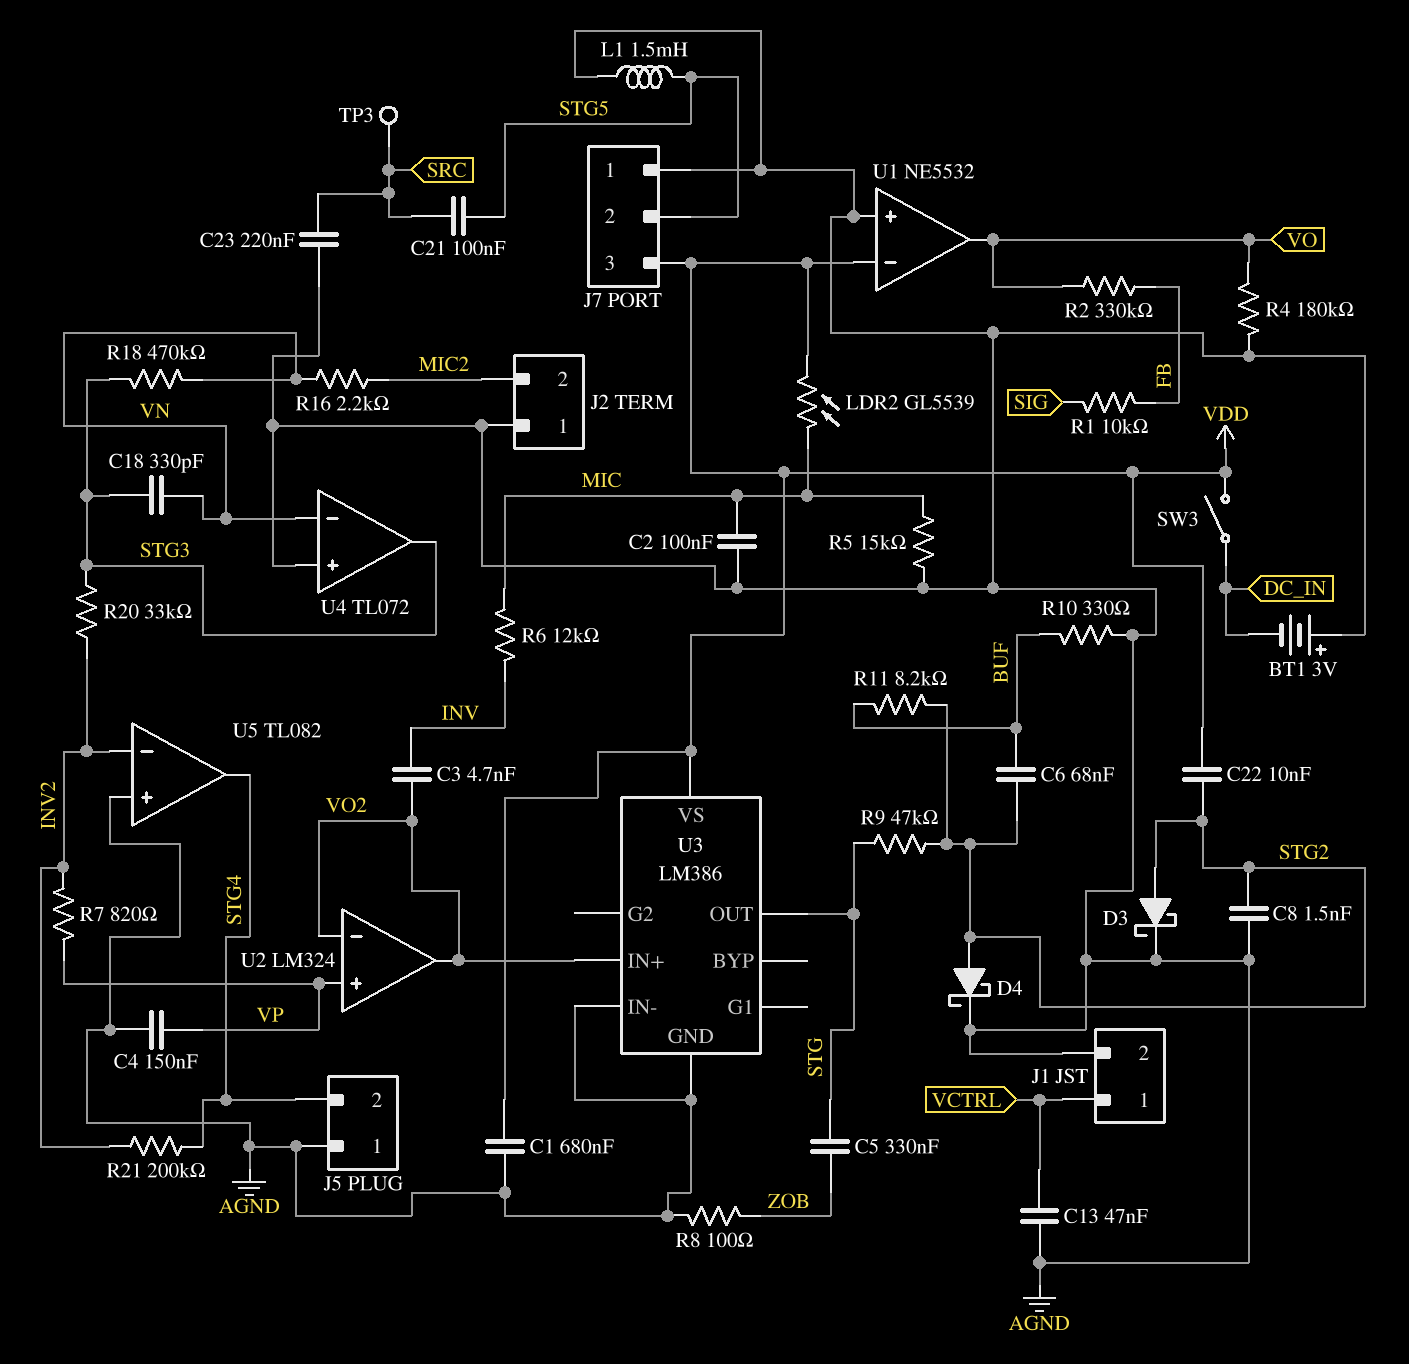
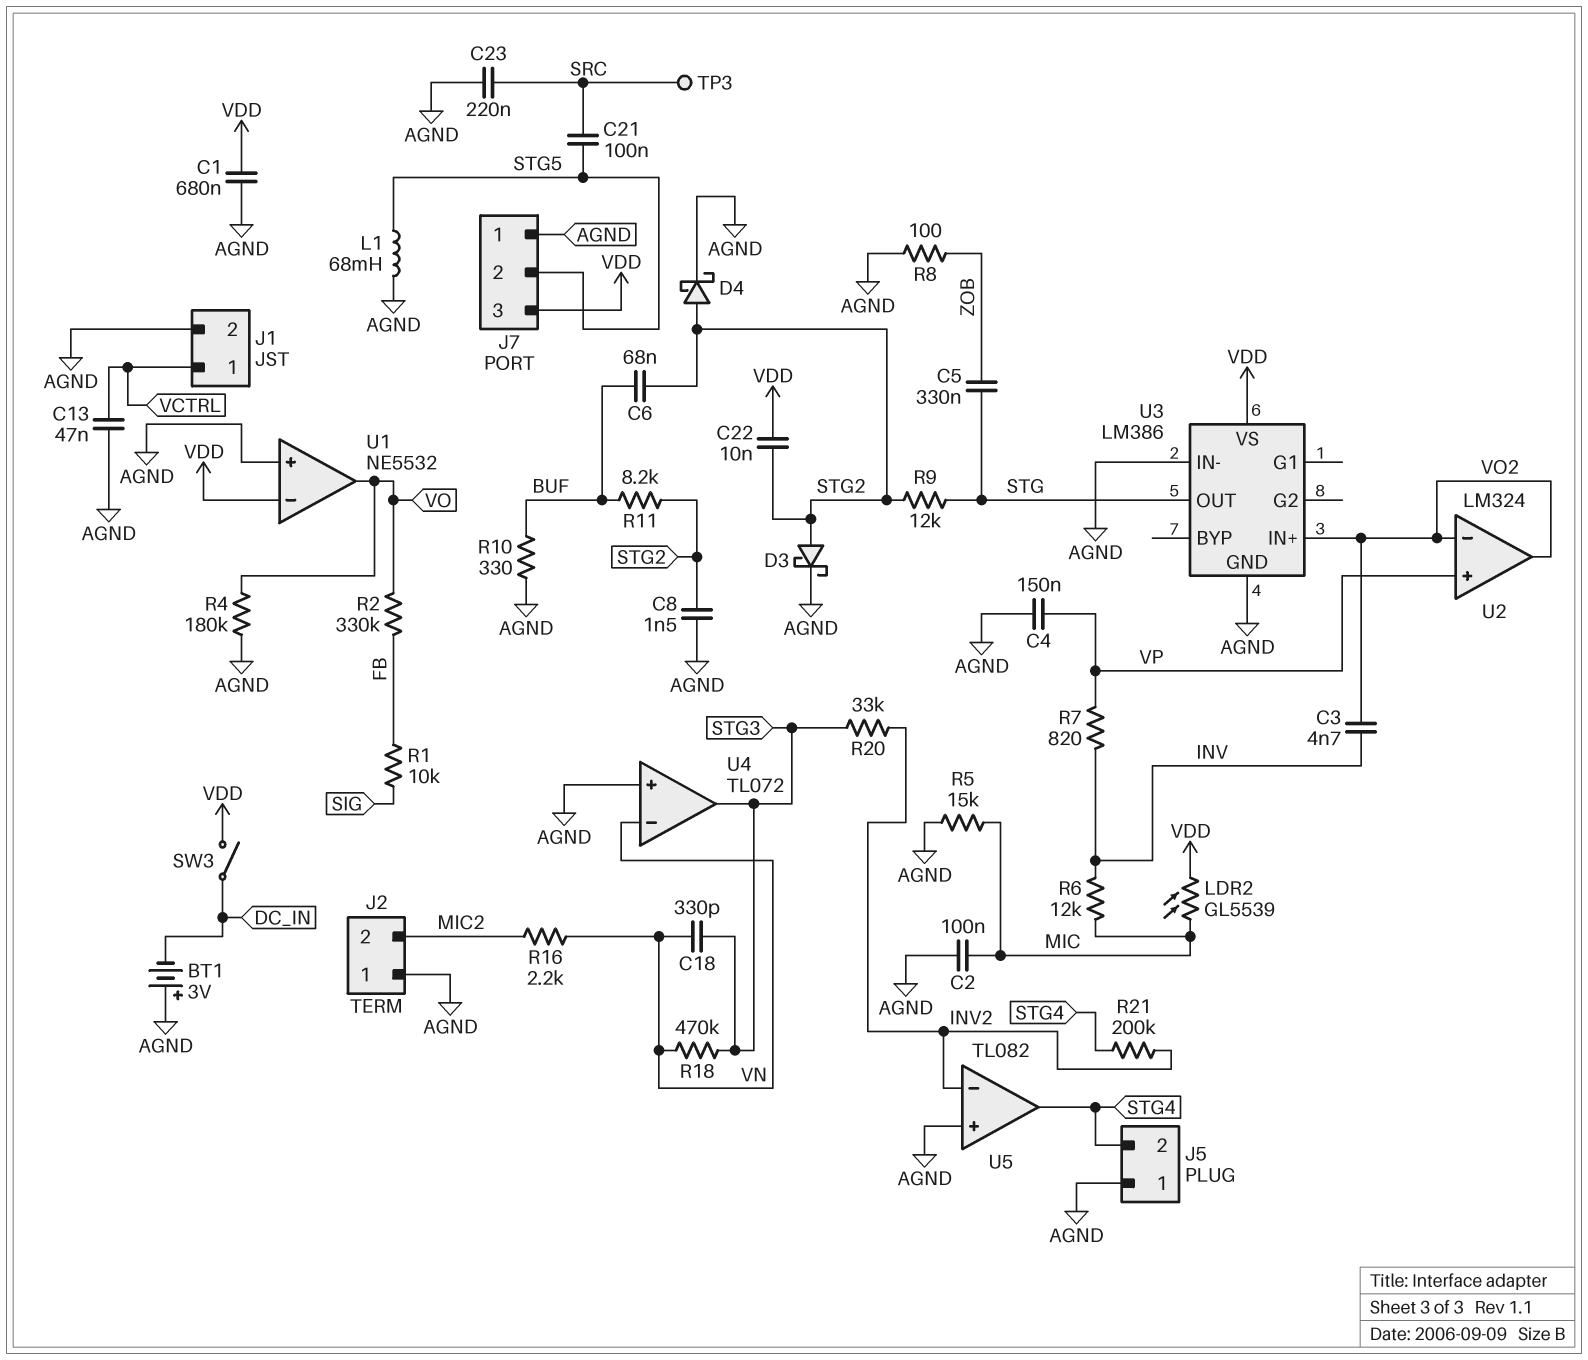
L1: 1.5mH (AGND, STG5) -> 68mH (AGND, STG5)
R7: 820 (INV2, VP) -> 820 (INV, VP)
R9: 47k (STG, STG2) -> 12k (STG, STG2)

